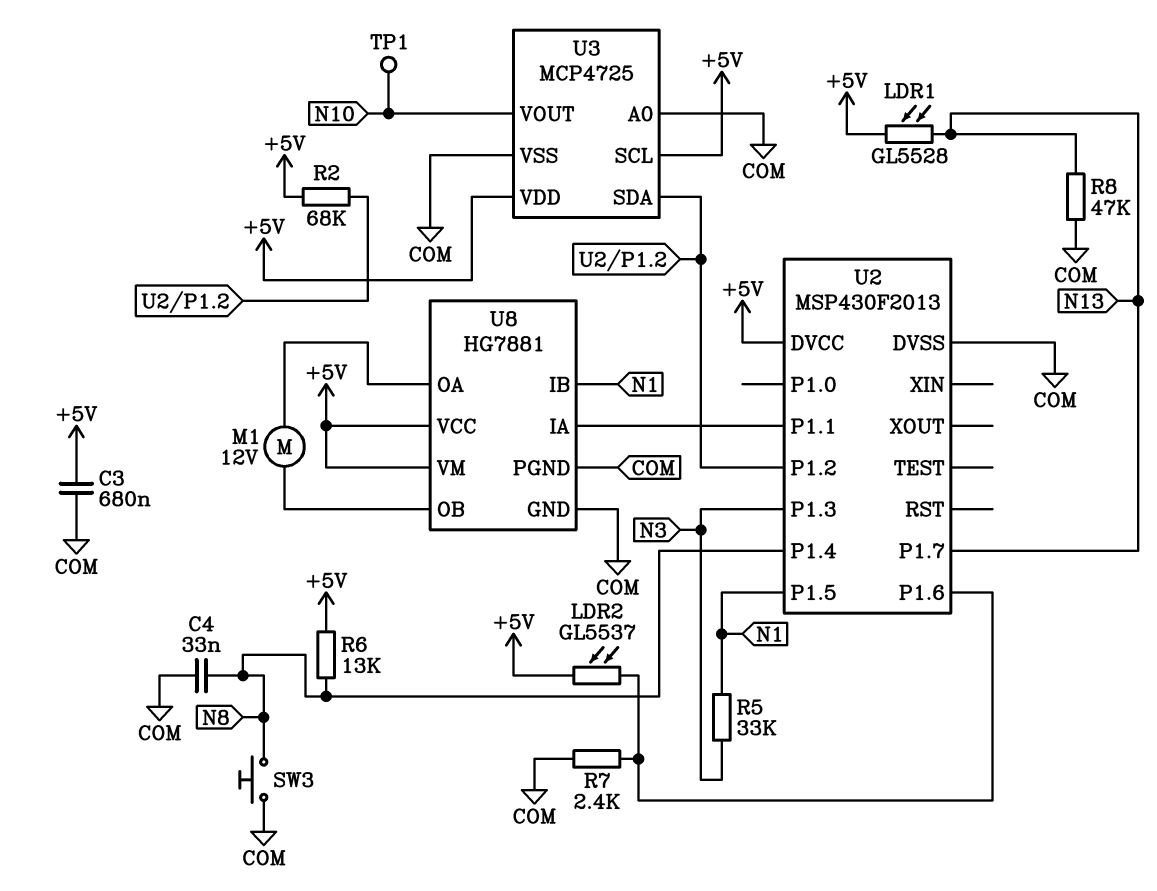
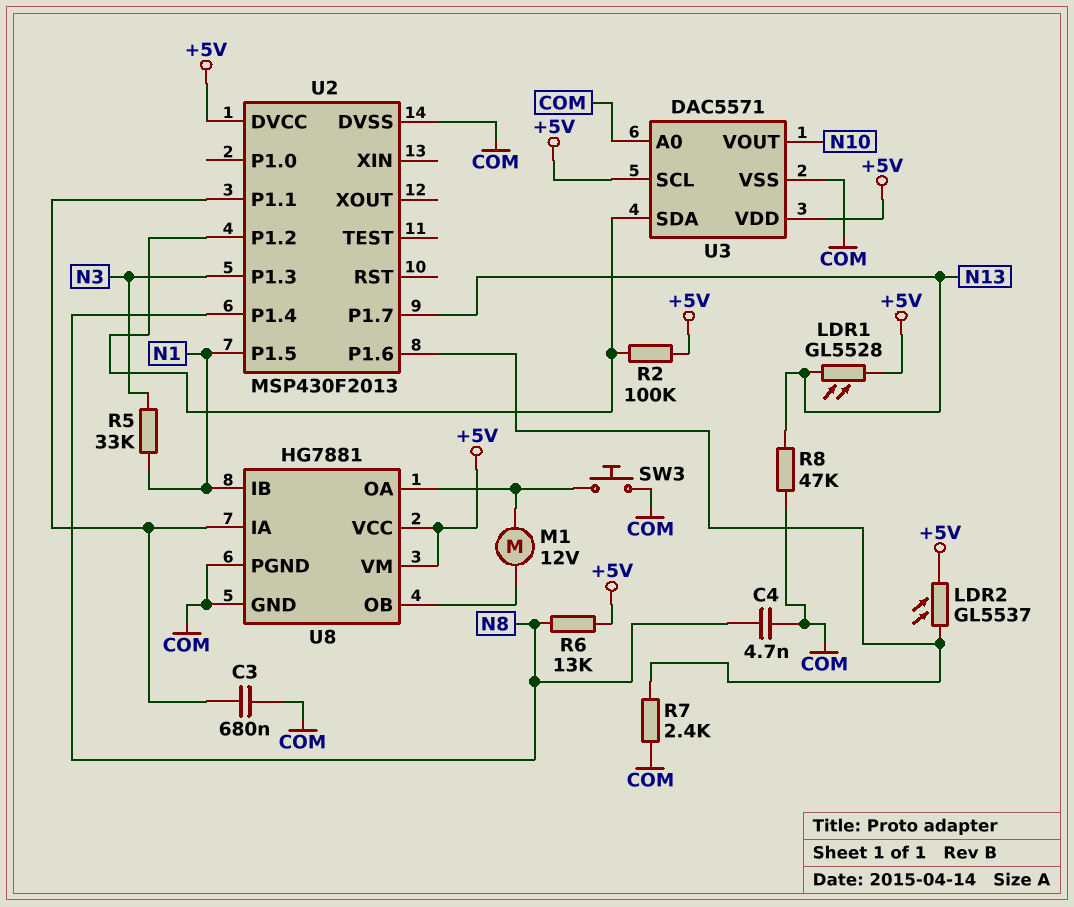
C3: 680nF (+5V, COM) -> 680nF (COM, U2/P1.1)
C4: 33nF (COM, N8) -> 4.7nF (COM, N8)
R2: 68k (+5V, U2/P1.2) -> 100k (+5V, U2/P1.2)
SW3: button (COM, N8) -> button (COM, U8/OA)
TP1: test point (N10) -> none
U3: MCP4725 -> DAC5571

